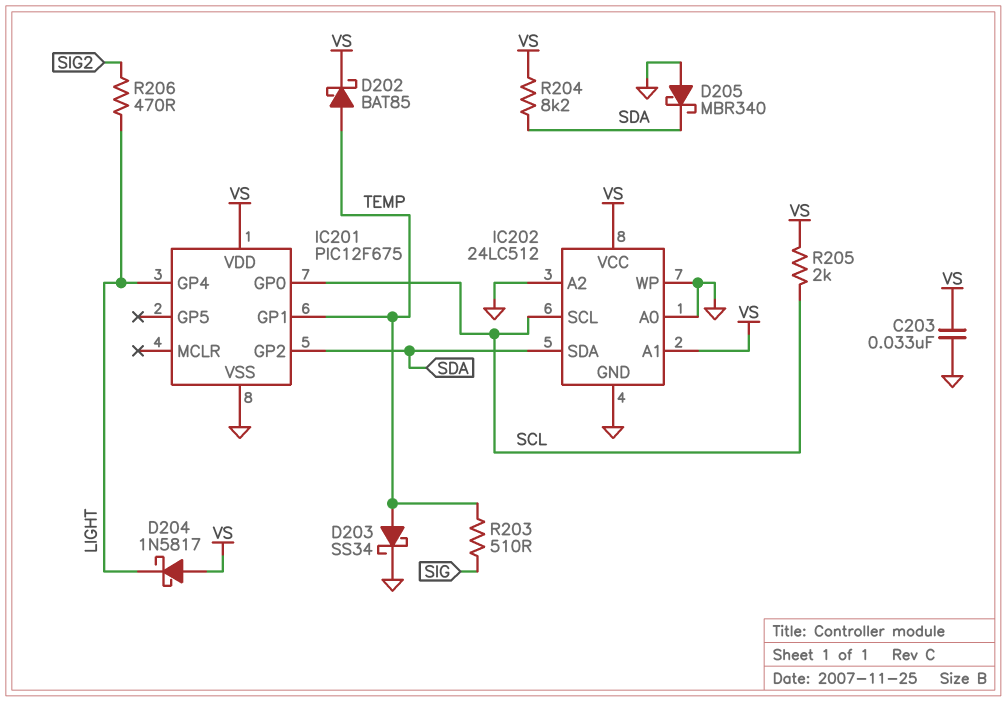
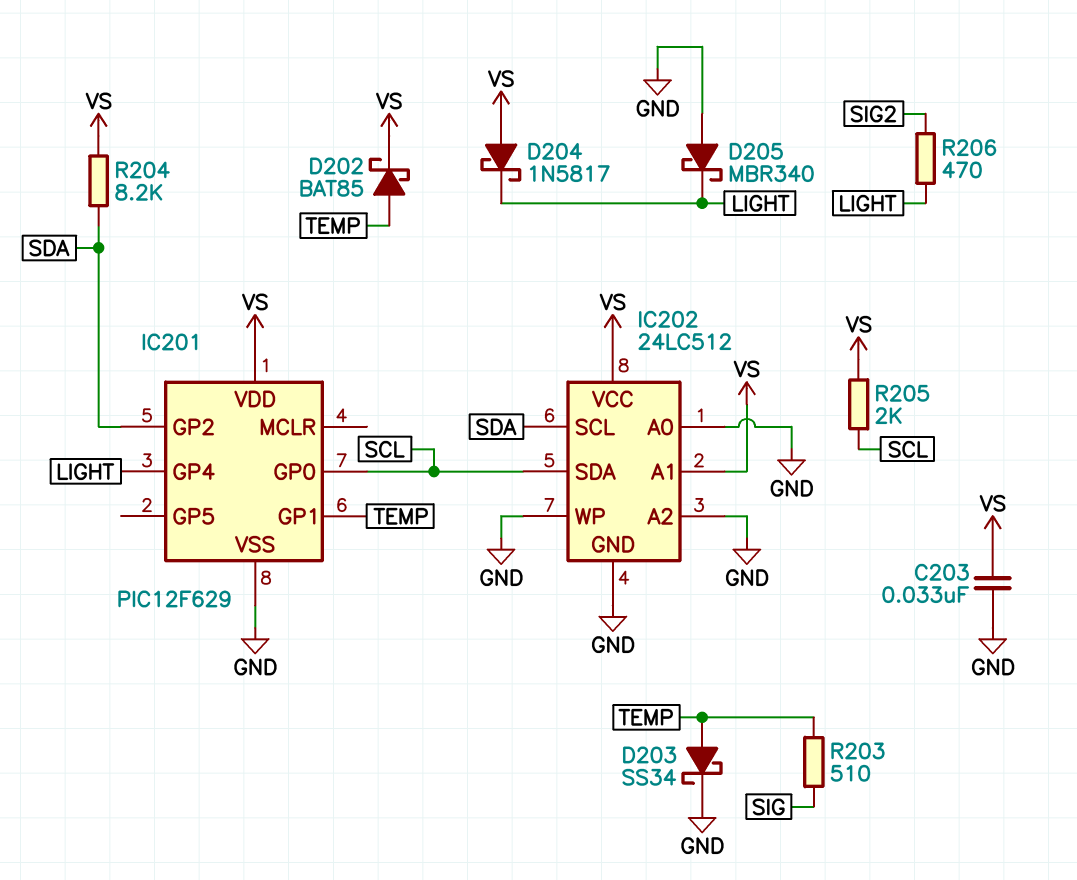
D205: schottky MBR340 (A GND, K SDA) -> schottky MBR340 (A GND, K LIGHT)
IC201: PIC12F675 -> PIC12F629
IC202 pin SCL: SCL -> SDA
IC202 pin SDA: SDA -> SCL

